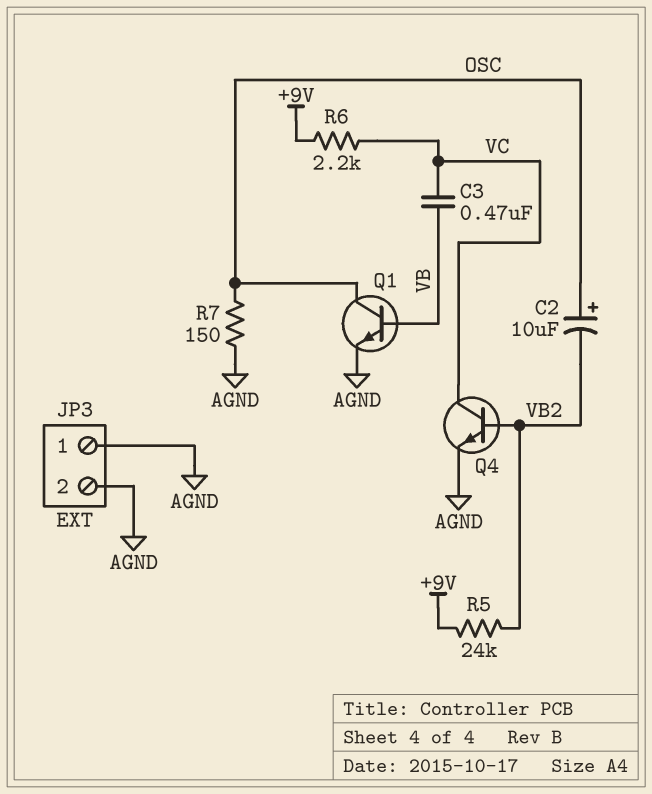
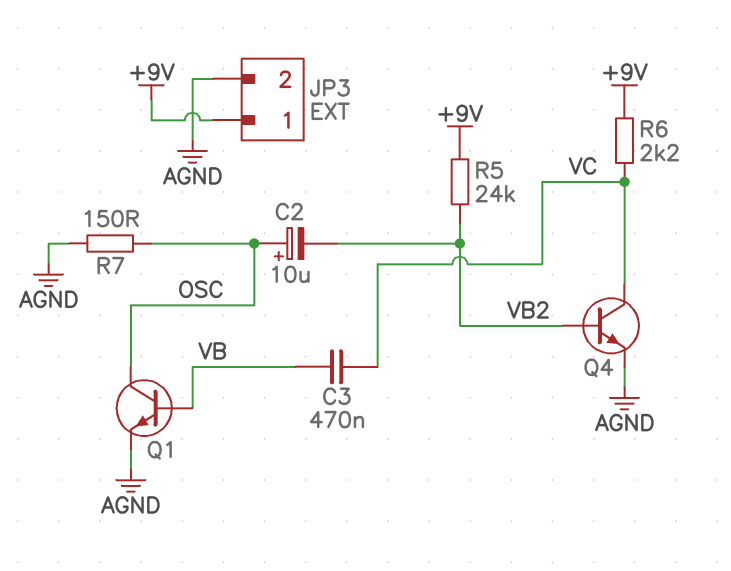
JP3 pin 1: AGND -> +9V

